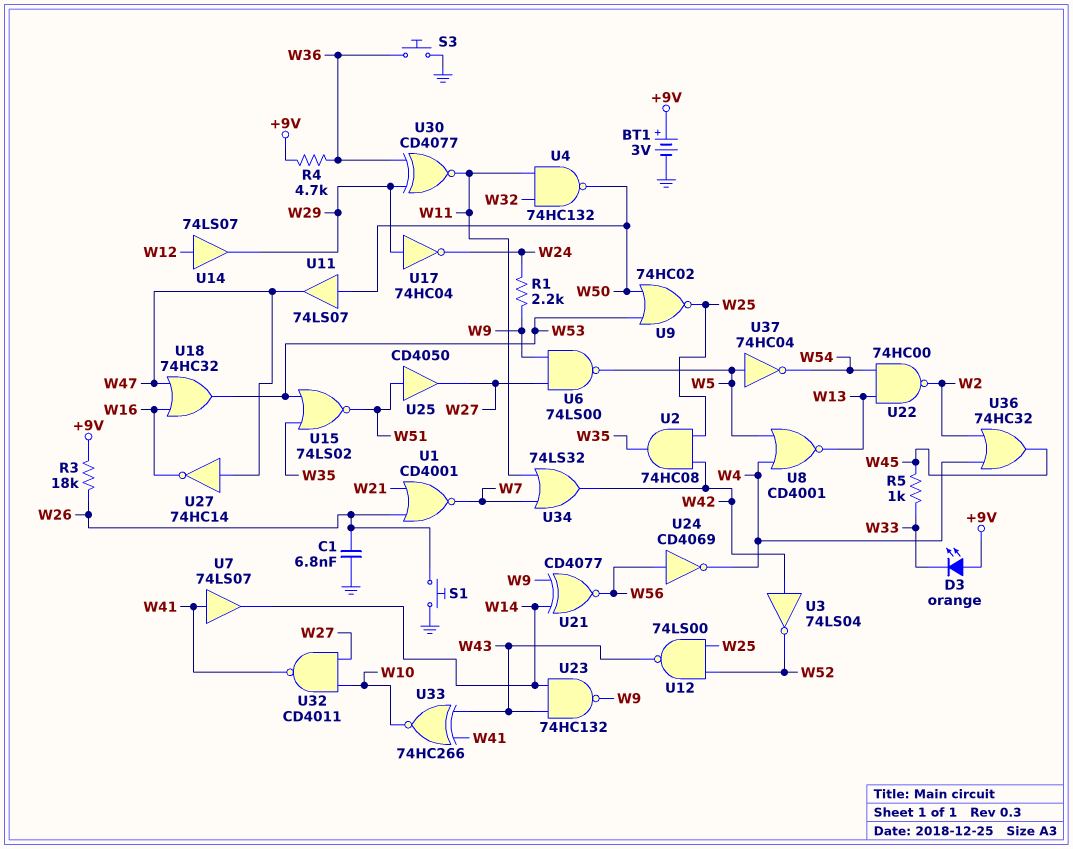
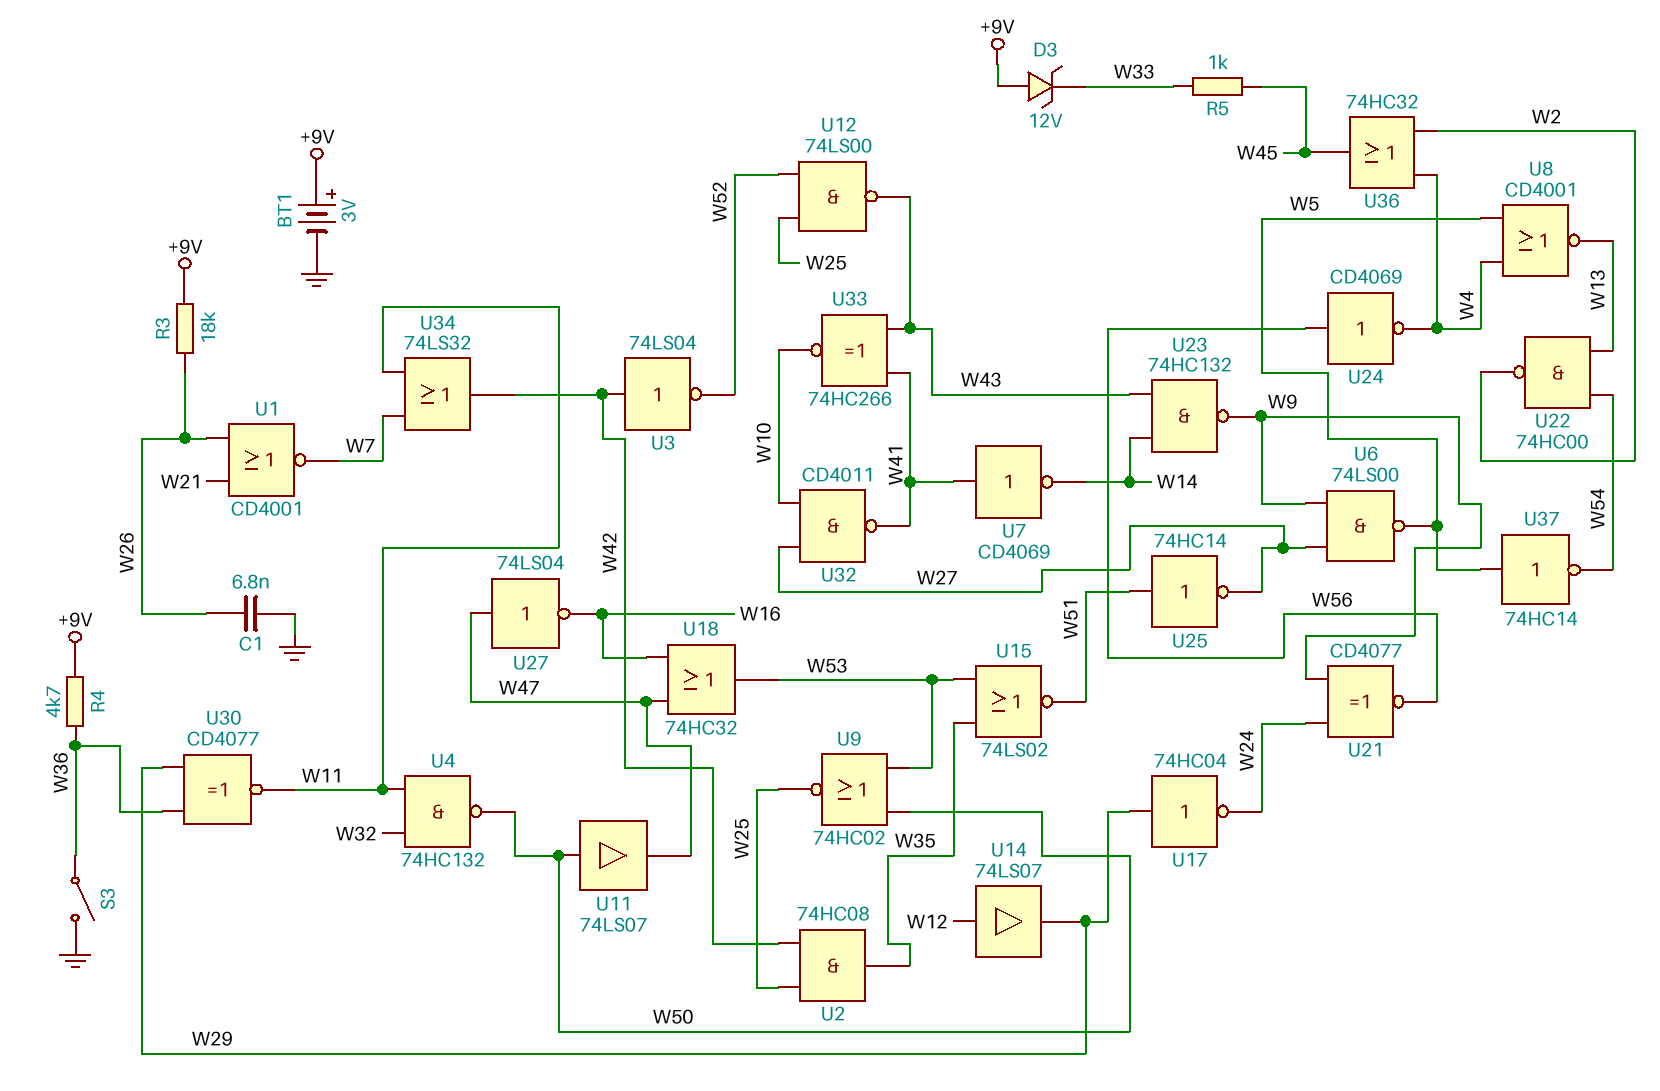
D3: LED orange (A +9V, K W33) -> zener 12V (A +9V, K W33)
R1: 2.2k (W9, W24) -> none
S1: button (GND, W26) -> none
S3: button (GND, W36) -> switch (GND, W36)
U7: buffer 74LS07 (in W41, out W14) -> NOT CD4069 (in W41, out W14)
U21: XNOR CD4077 (in W9, in W14, out W56) -> XNOR CD4077 (in W9, in W24, out W56)
U25: buffer CD4050 (in W51, out W27) -> NOT 74HC14 (in W51, out W27)
U27: NOT 74HC14 (in W47, out W16) -> NOT 74LS04 (in W47, out W16)
U37: NOT 74HC04 (in W5, out W54) -> NOT 74HC14 (in W5, out W54)

